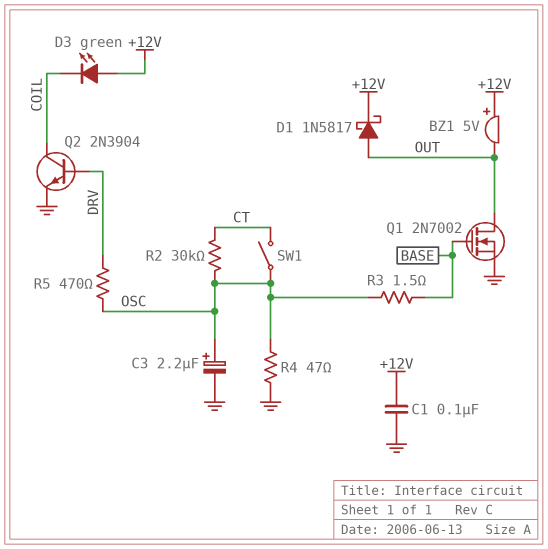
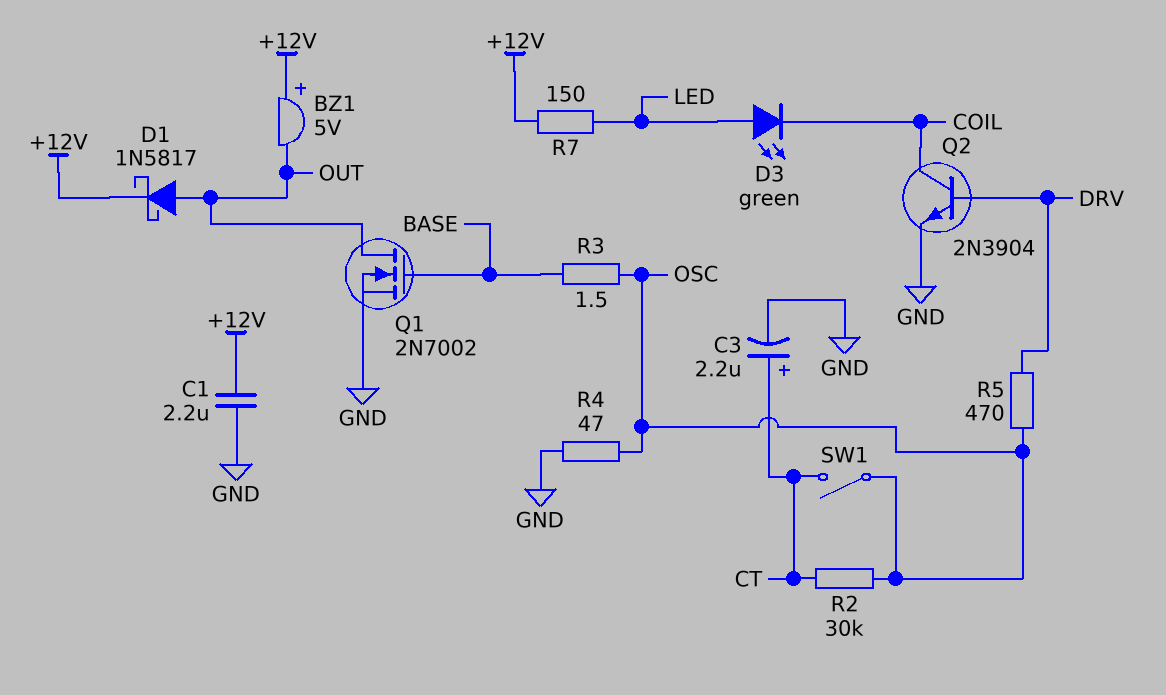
C1: 100nF (+12V, GND) -> 2.2uF (+12V, GND)
C3: 2.2uF (plus OSC, minus GND) -> 2.2uF (plus CT, minus GND)
D3: LED green (A +12V, K COIL) -> LED green (A LED, K COIL)
R7: none -> 150 (+12V, LED)

